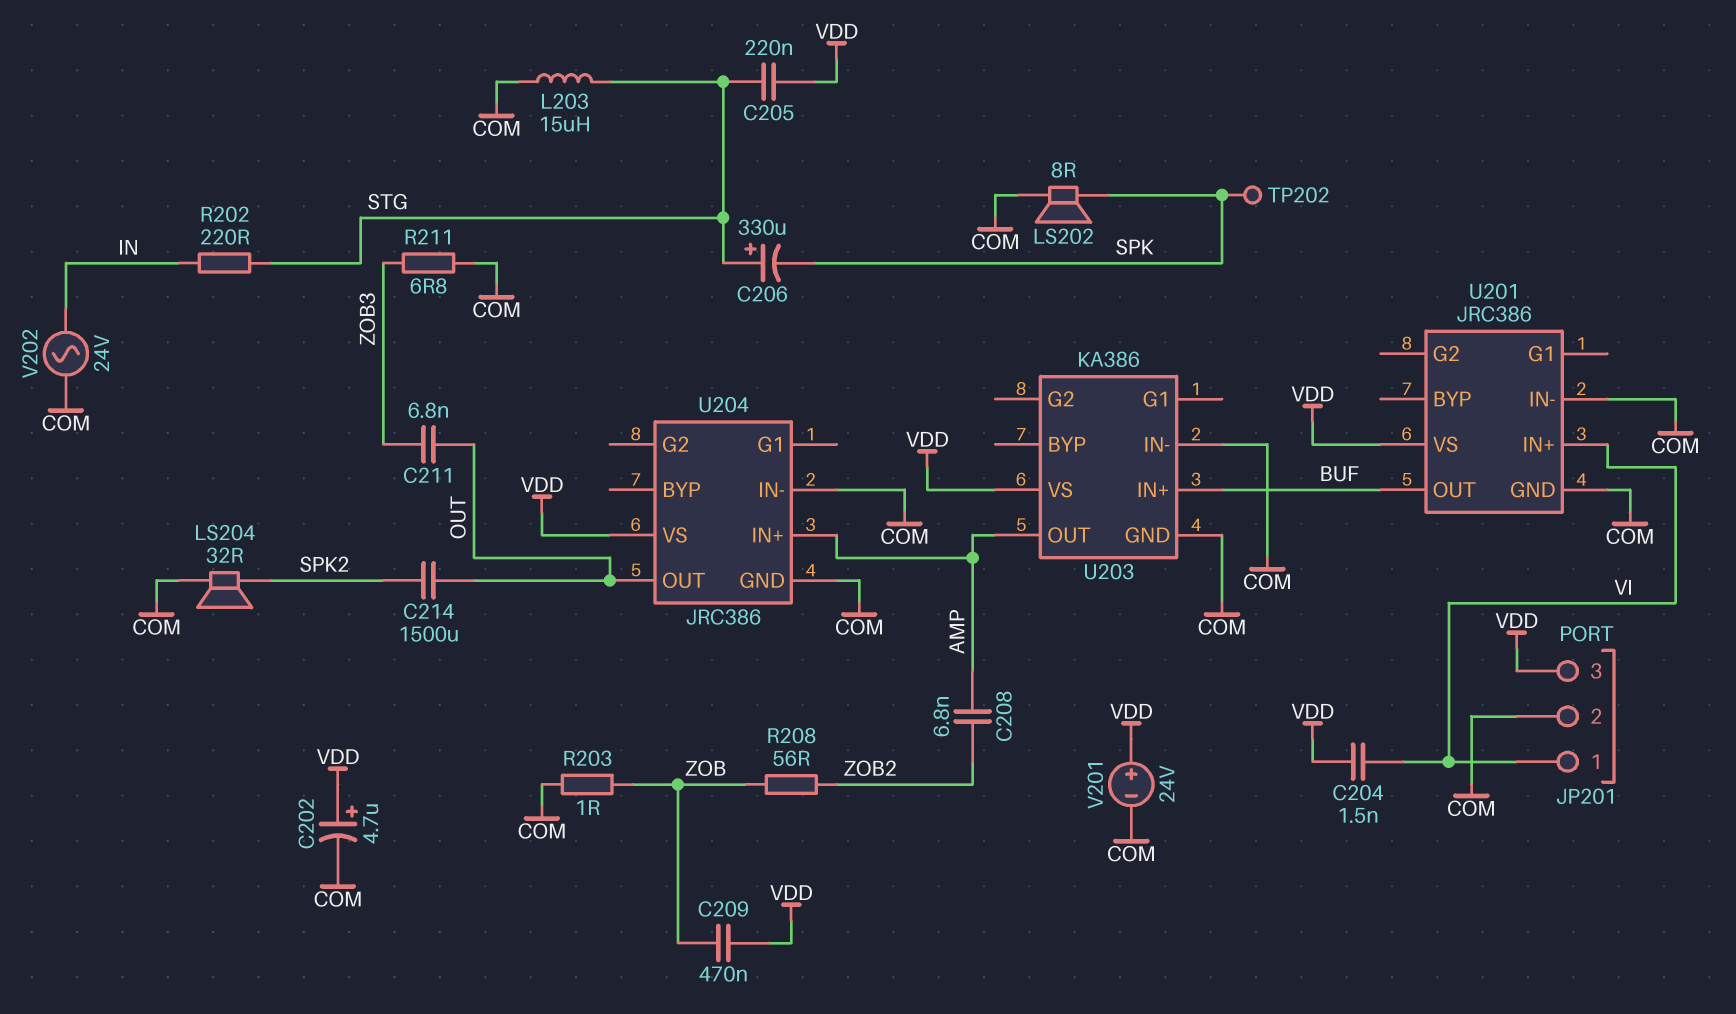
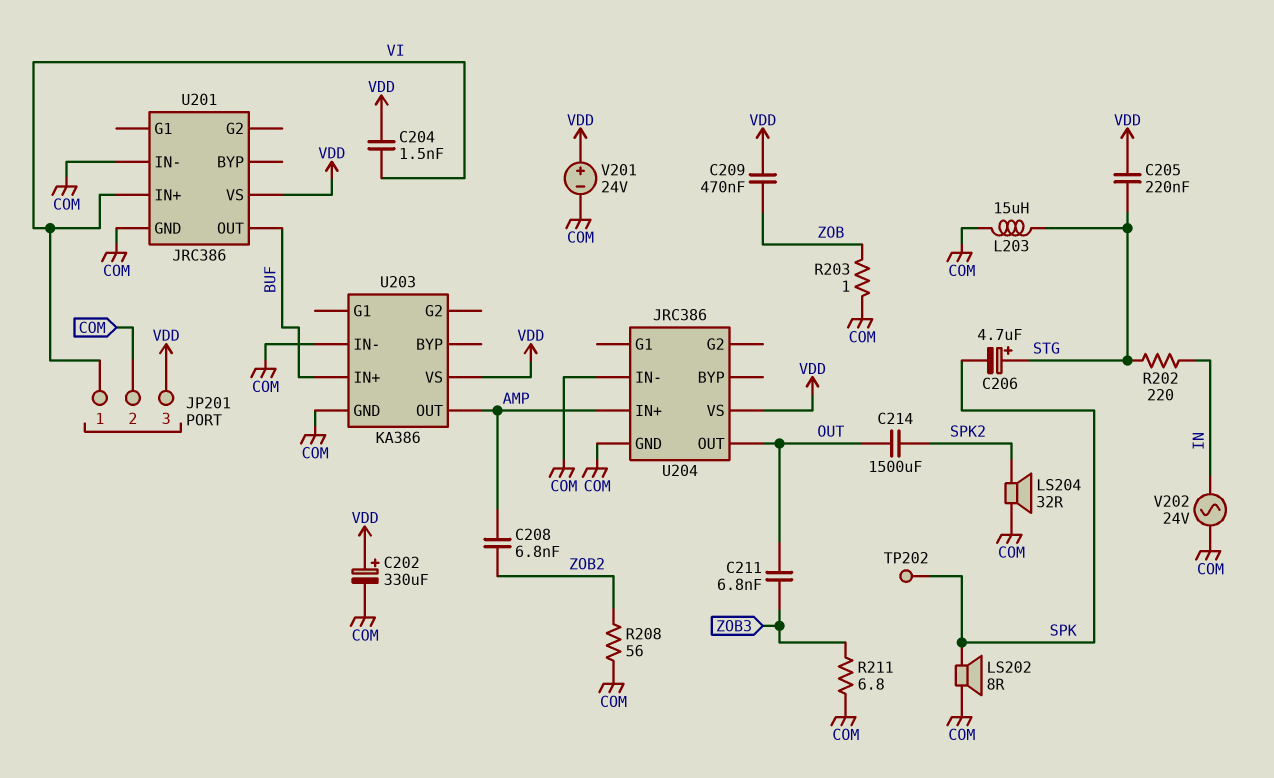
C202: 4.7uF (plus VDD, minus COM) -> 330uF (plus VDD, minus COM)
C206: 330uF (plus STG, minus SPK) -> 4.7uF (plus STG, minus SPK)
R208: 56 (ZOB, ZOB2) -> 56 (COM, ZOB2)

